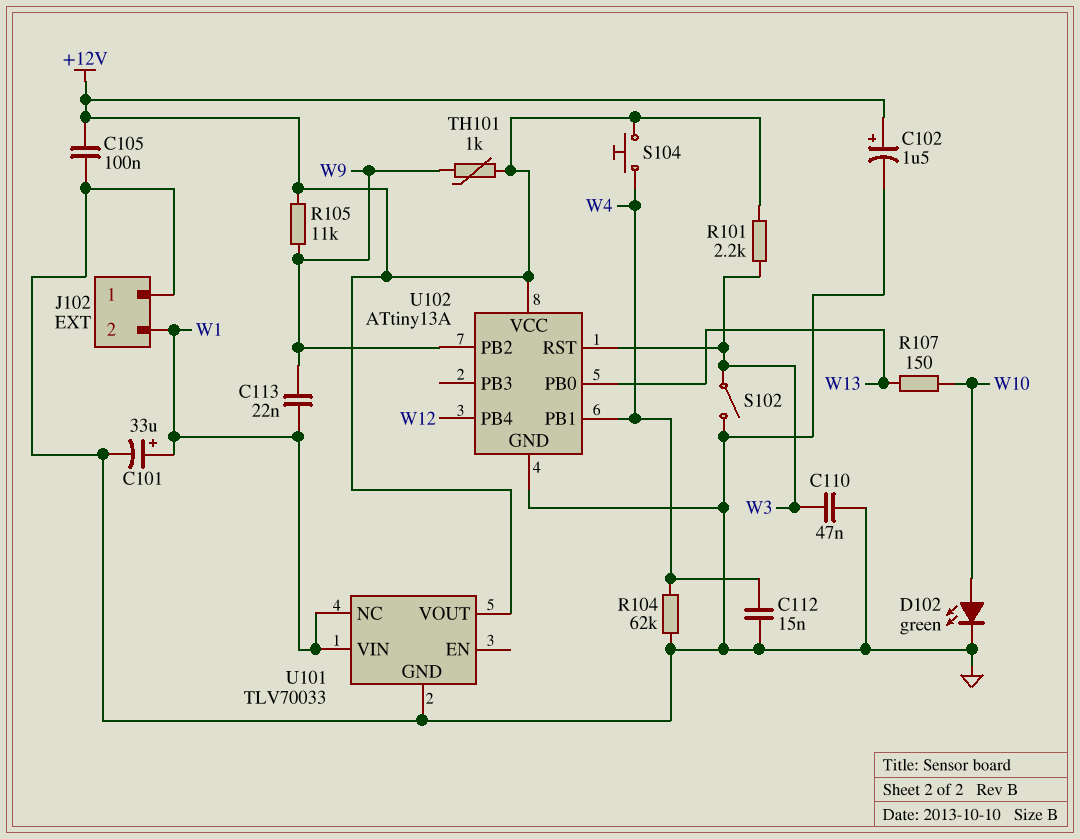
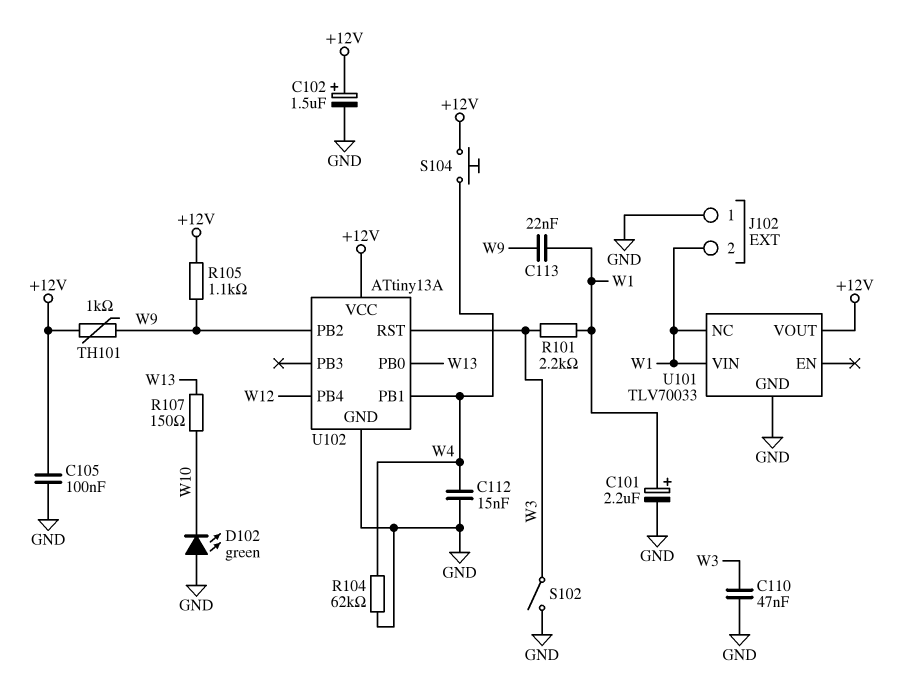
C101: 33uF (plus W1, minus GND) -> 2.2uF (plus W1, minus GND)
D102: LED green (A W10, K GND) -> LED green (A GND, K W10)
R101: 2.2k (+12V, W3) -> 2.2k (W1, W3)
R105: 11k (+12V, W9) -> 1.1k (+12V, W9)

